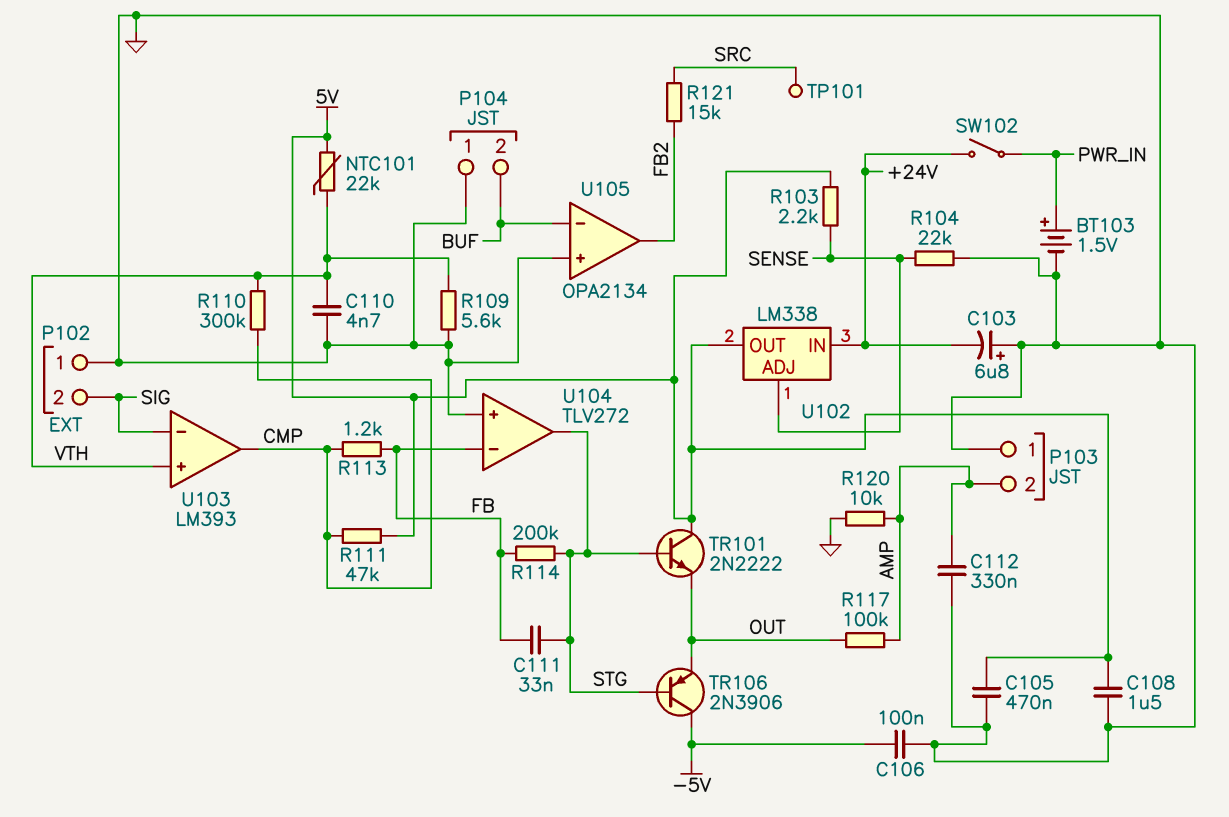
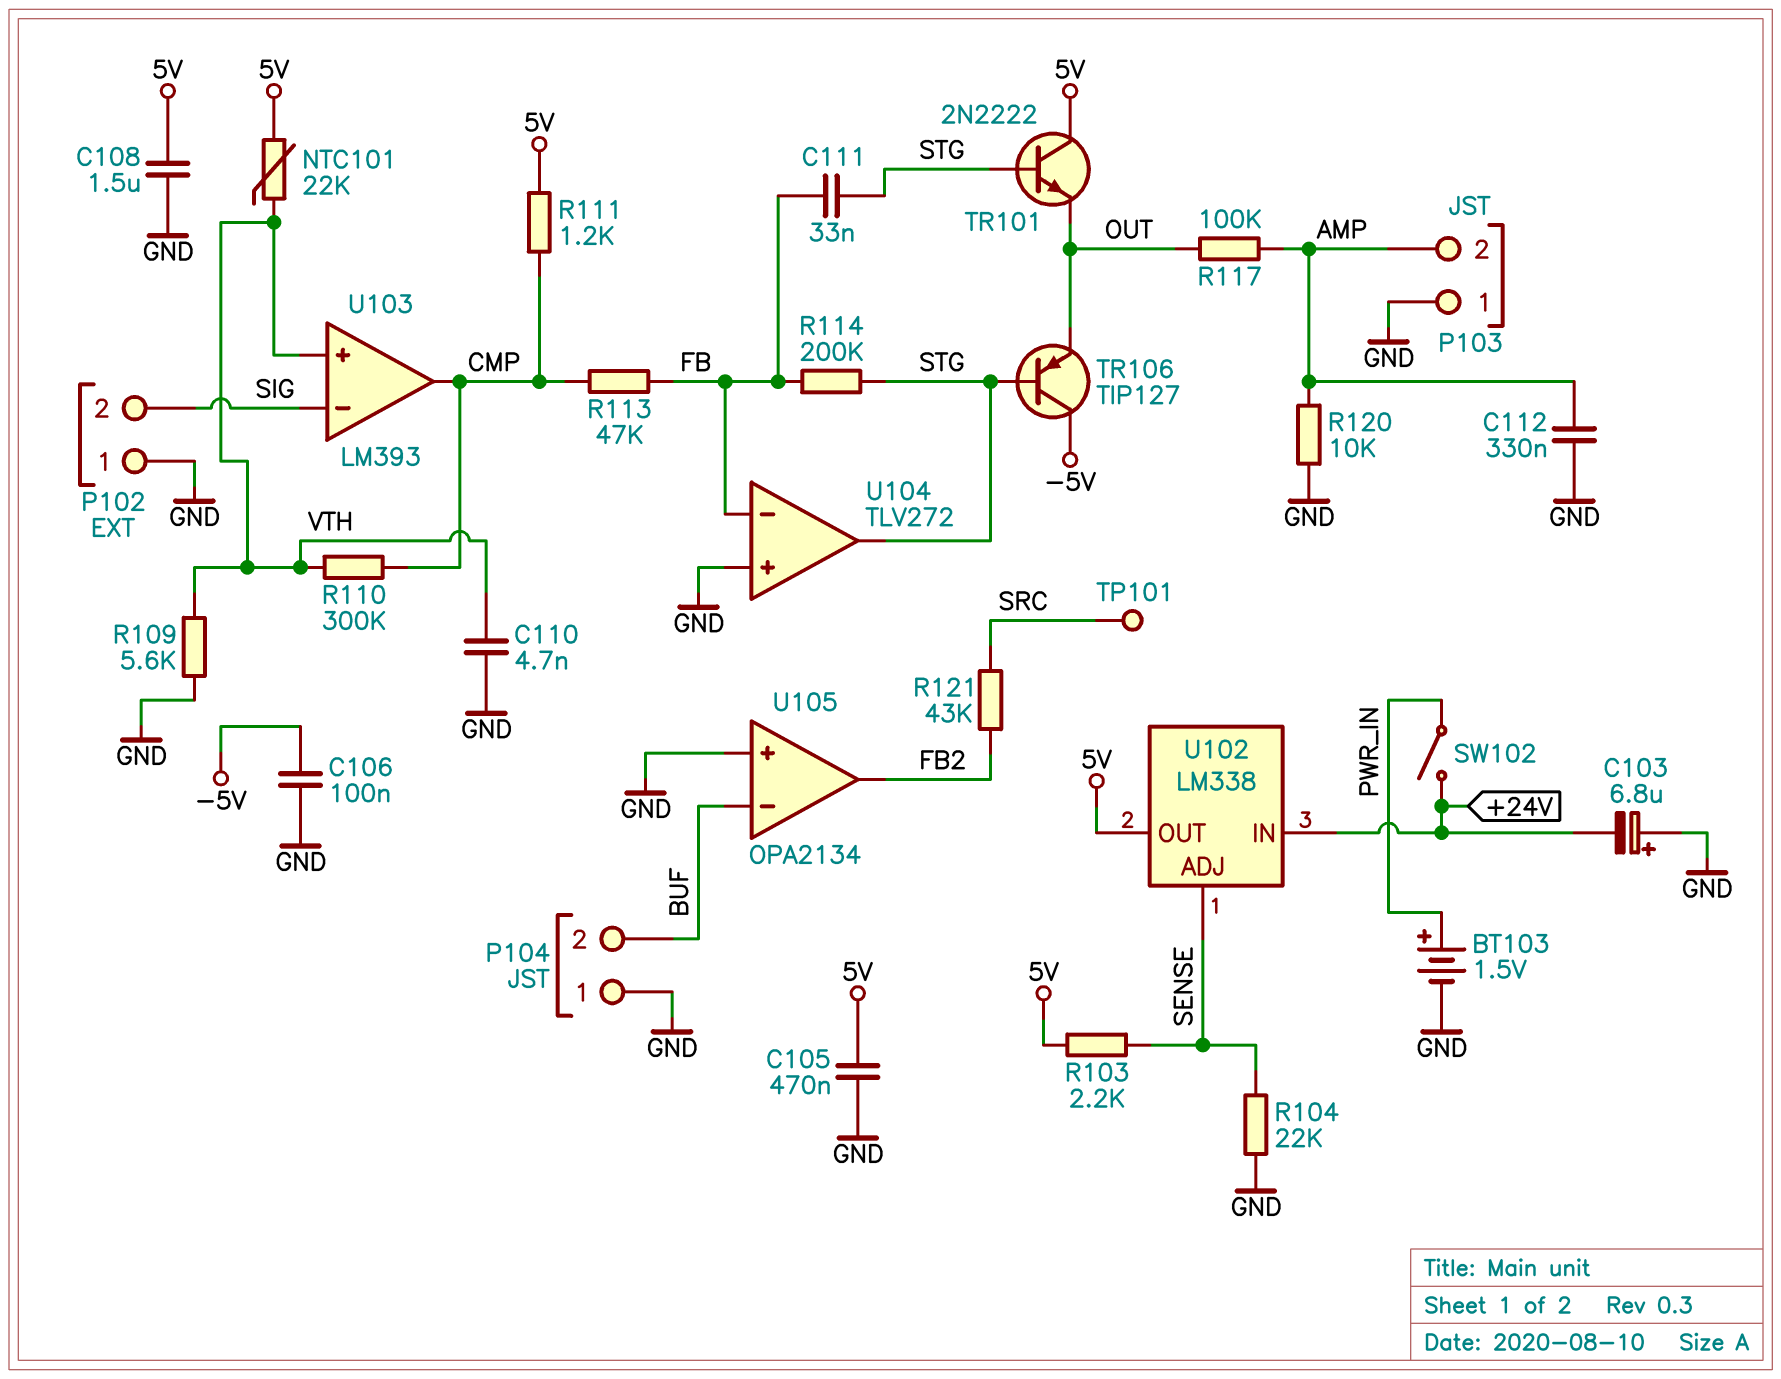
R111: 47k (5V, CMP) -> 1.2k (5V, CMP)
R113: 1.2k (CMP, FB) -> 47k (CMP, FB)
R121: 15k (FB2, SRC) -> 43k (FB2, SRC)
TR106: PNP 2N3906 (B STG, C -5V, E OUT) -> PNP TIP127 (B STG, C -5V, E OUT)

